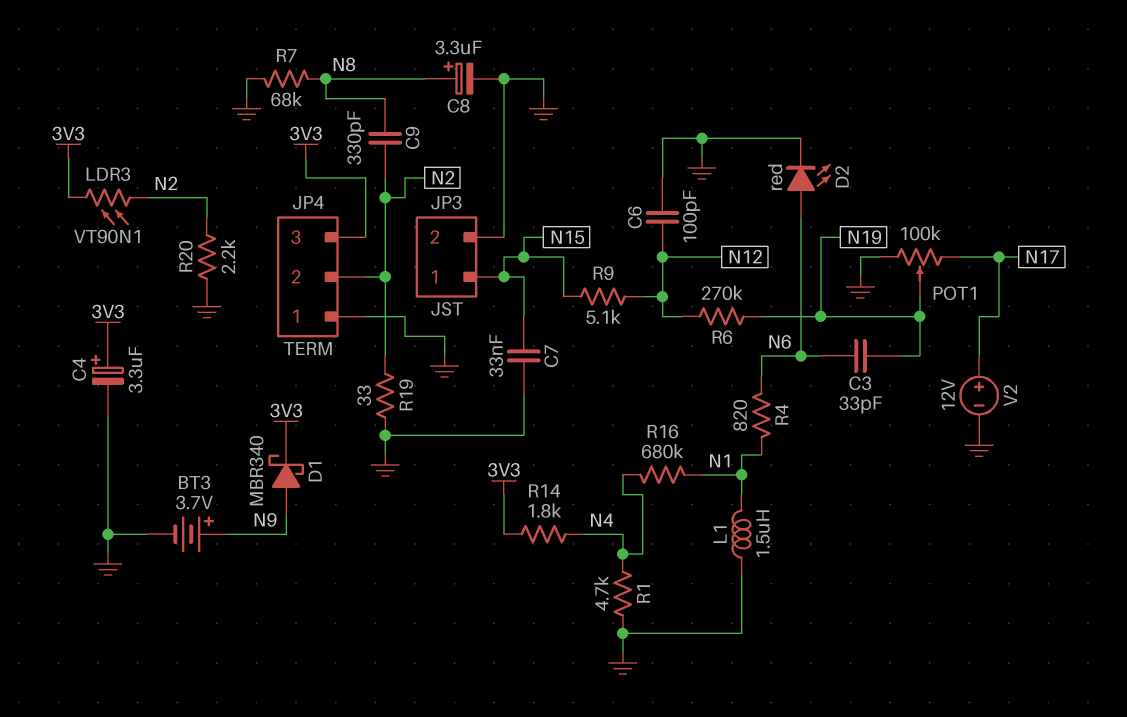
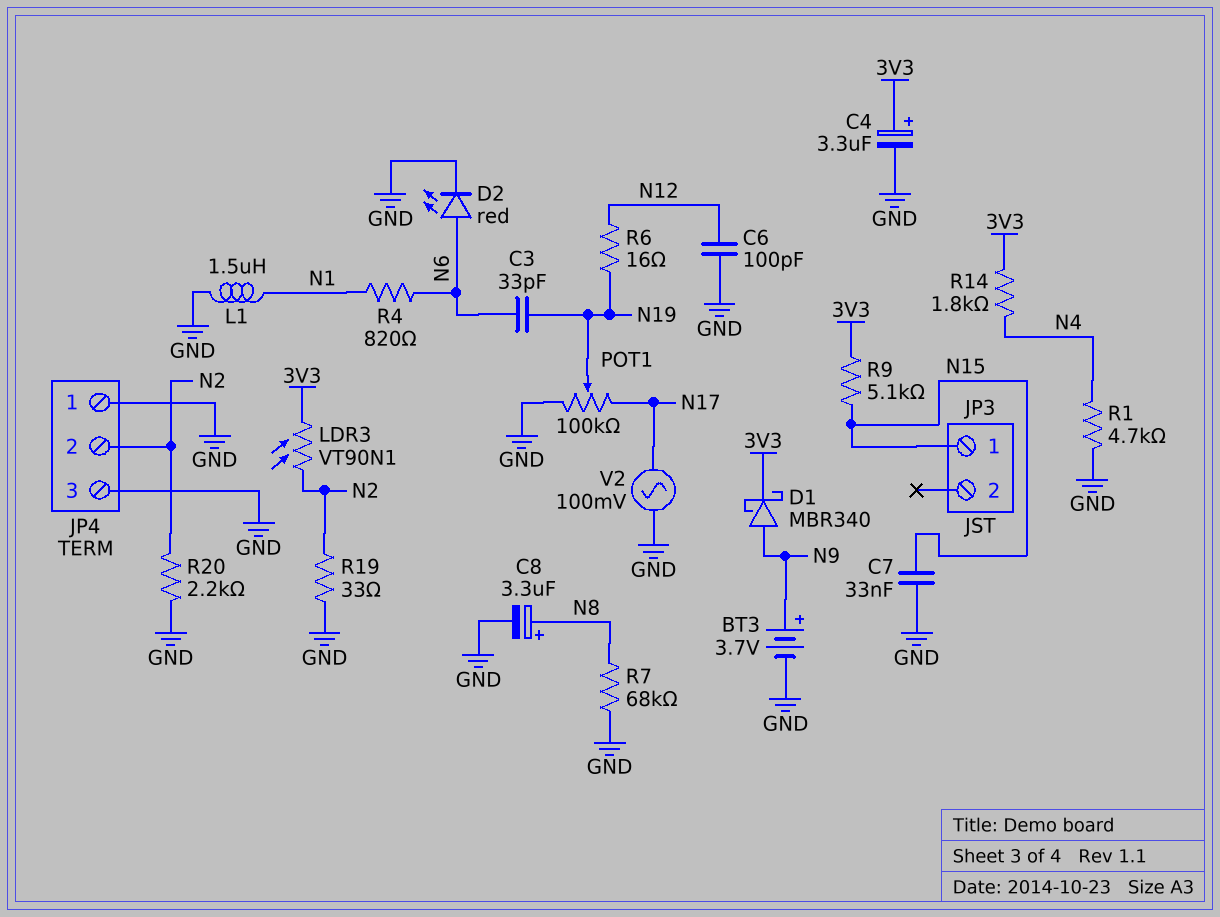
C9: 330pF (N2, N8) -> none
JP3 pin 2: GND -> none
JP4 pin 3: 3V3 -> GND
R6: 270k (N12, N19) -> 16 (N12, N19)
R9: 5.1k (N12, N15) -> 5.1k (3V3, N15)
R16: 680k (N1, N4) -> none
V2: 12V (plus N17, minus GND) -> AC 100mV (GND, N17)

